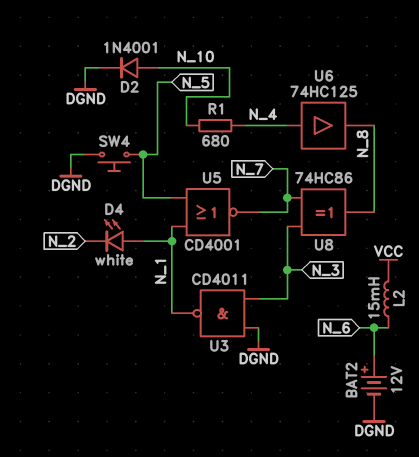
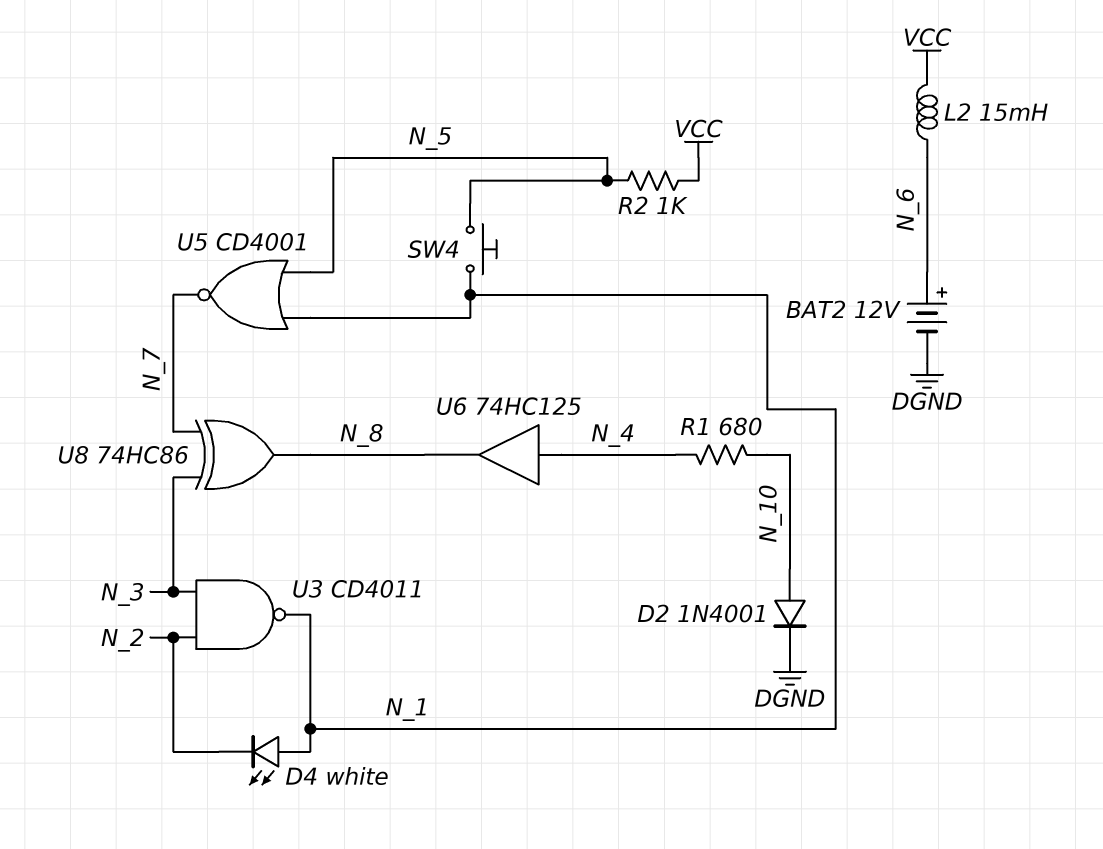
R2: none -> 1k (N_5, VCC)
SW4: button (DGND, N_5) -> button (N_1, N_5)
U3: NAND CD4011 (in DGND, in N_3, out N_1) -> NAND CD4011 (in N_2, in N_3, out N_1)

